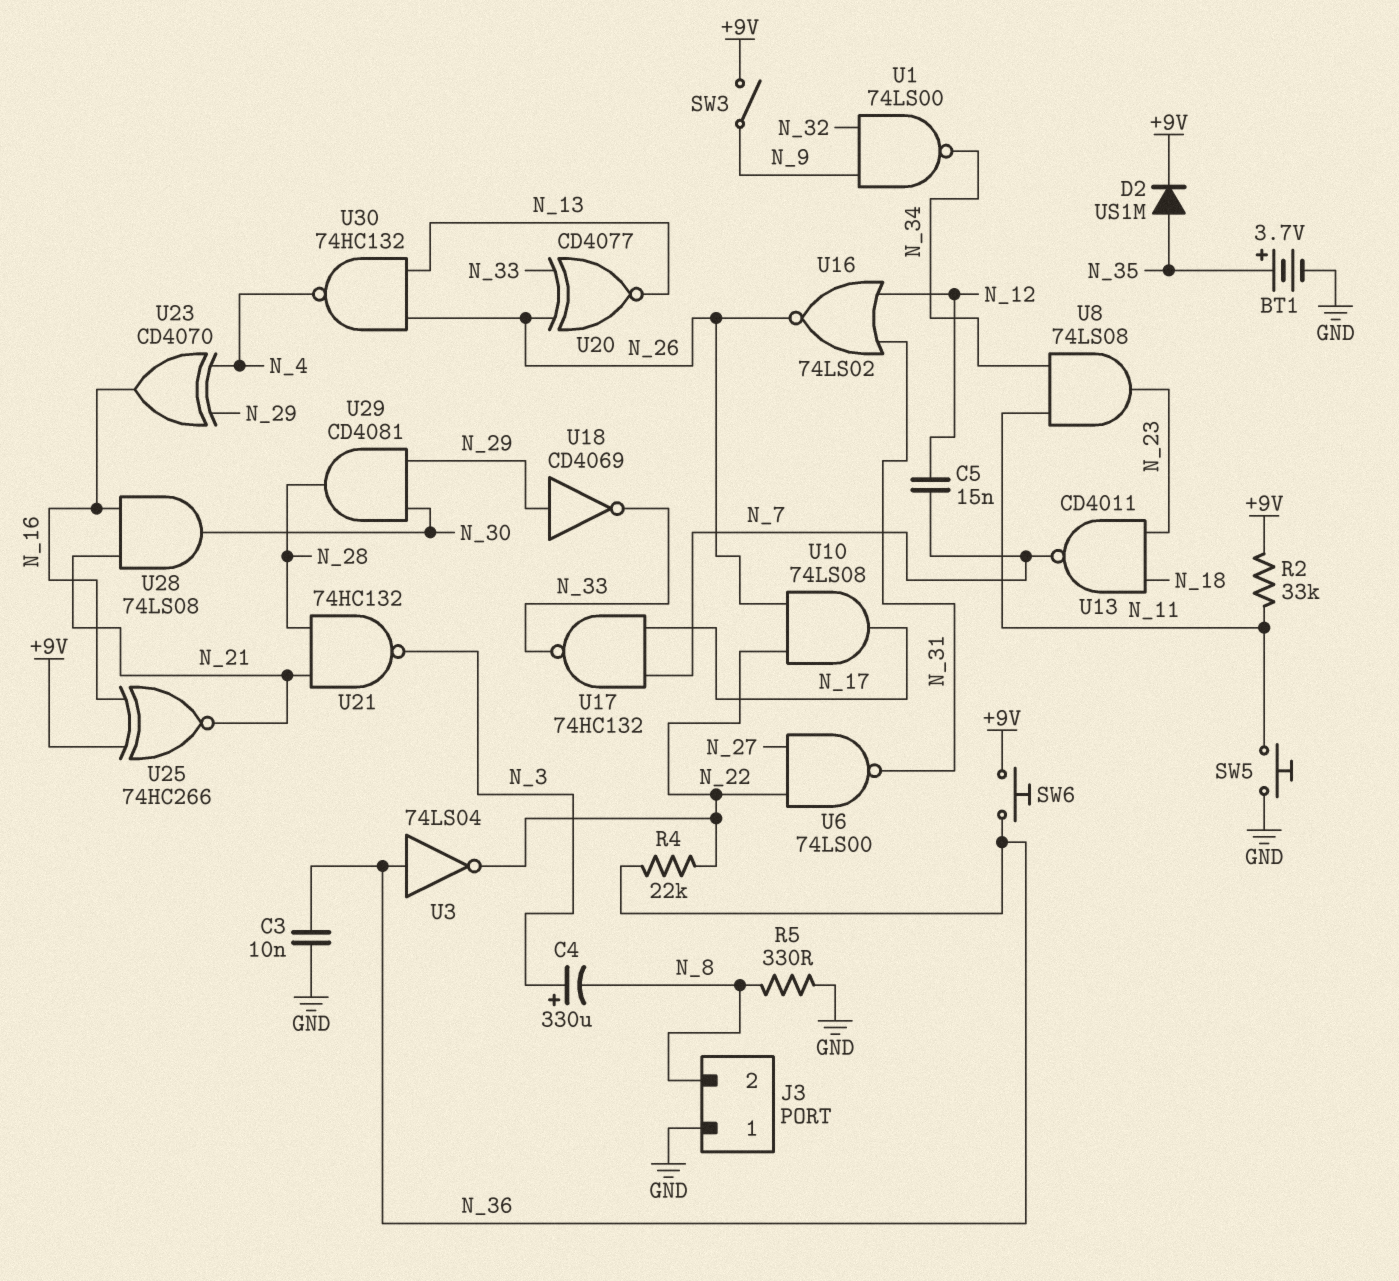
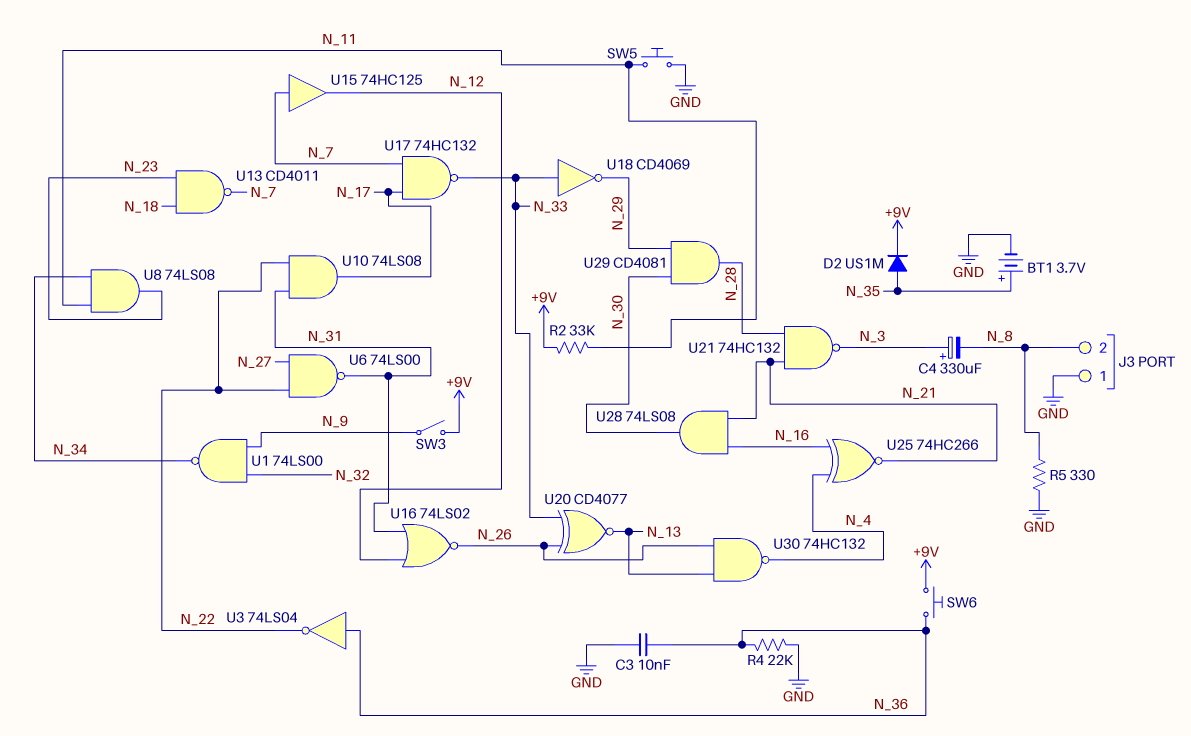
C5: 15nF (N_7, N_12) -> none
R4: 22k (N_22, N_36) -> 22k (GND, N_36)
U10: AND 74LS08 (in N_22, in N_26, out N_17) -> AND 74LS08 (in N_22, in N_31, out N_17)
U15: none -> buffer 74HC125 (in N_7, out N_12)
U18: NOT CD4069 (in N_29, out N_33) -> NOT CD4069 (in N_33, out N_29)
U23: XOR CD4070 (in N_4, in N_29, out N_16) -> none
U25: XNOR 74HC266 (in +9V, in N_16, out N_21) -> XNOR 74HC266 (in N_4, in N_16, out N_21)

